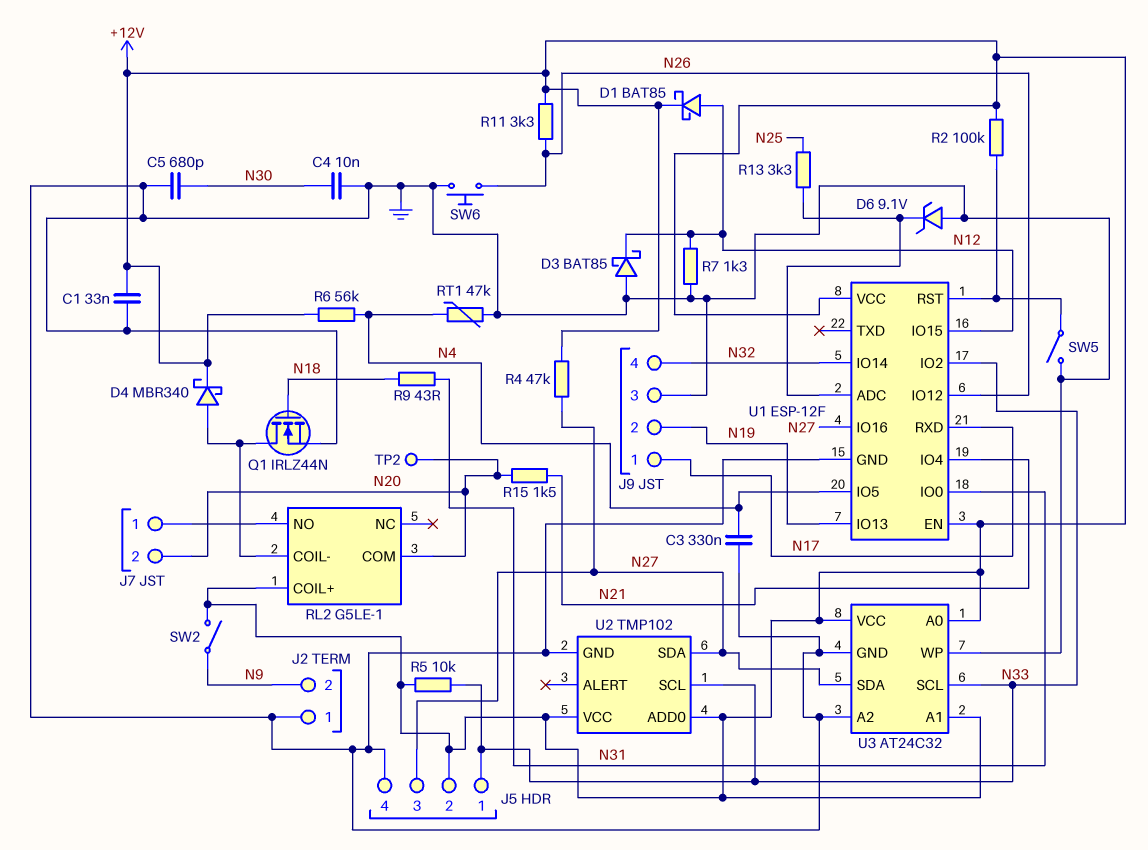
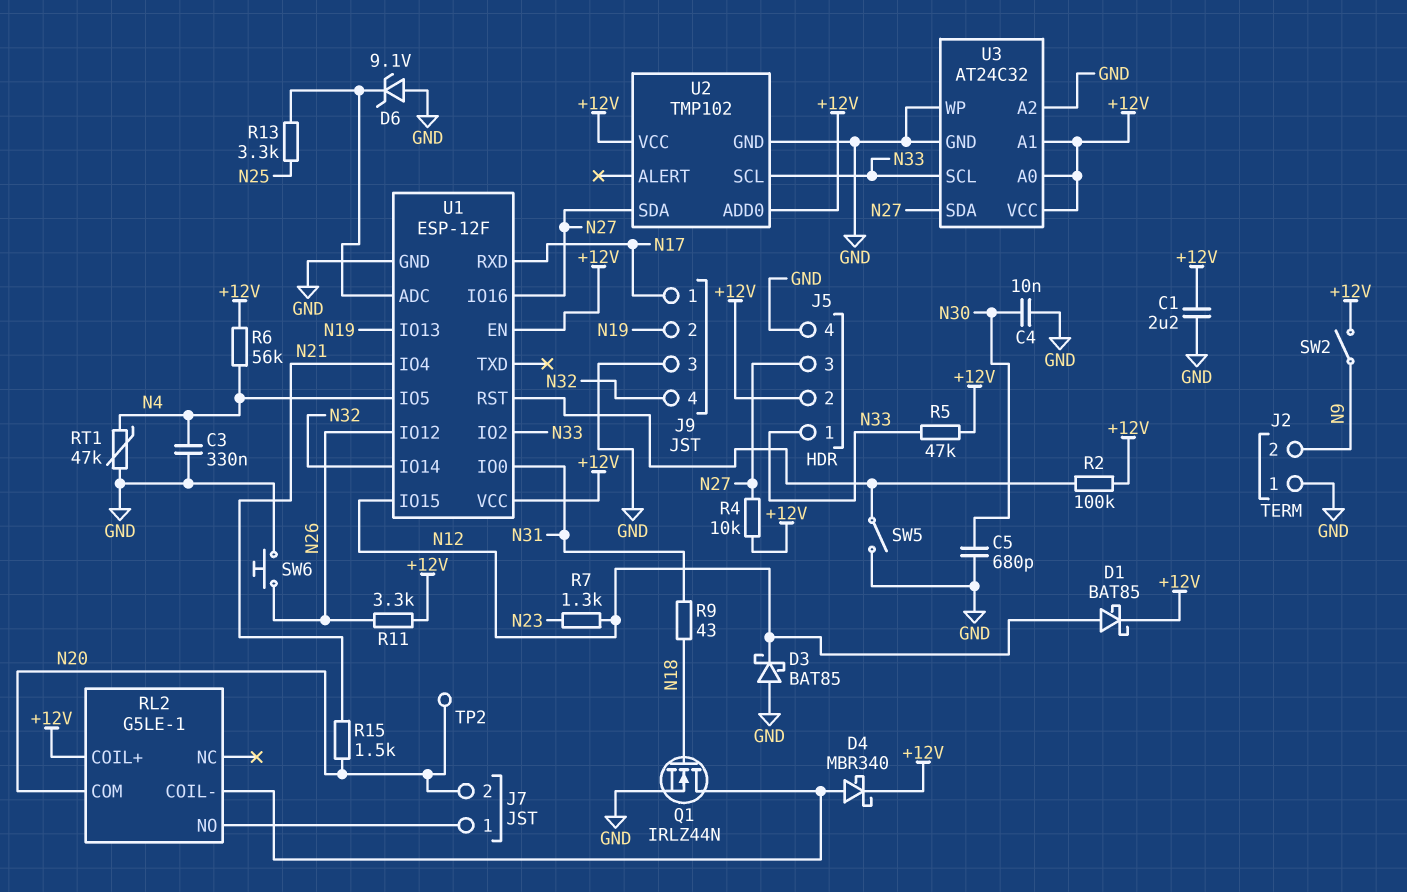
C1: 33nF (+12V, GND) -> 2.2uF (+12V, GND)
R4: 47k (+12V, N27) -> 10k (+12V, N27)
R5: 10k (+12V, N33) -> 47k (+12V, N33)
R7: 1.3k (GND, N12) -> 1.3k (N12, N23)

